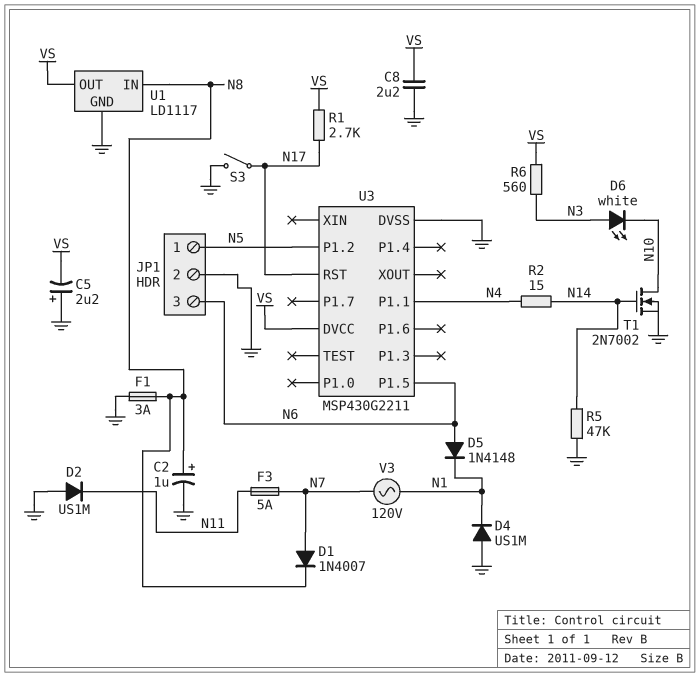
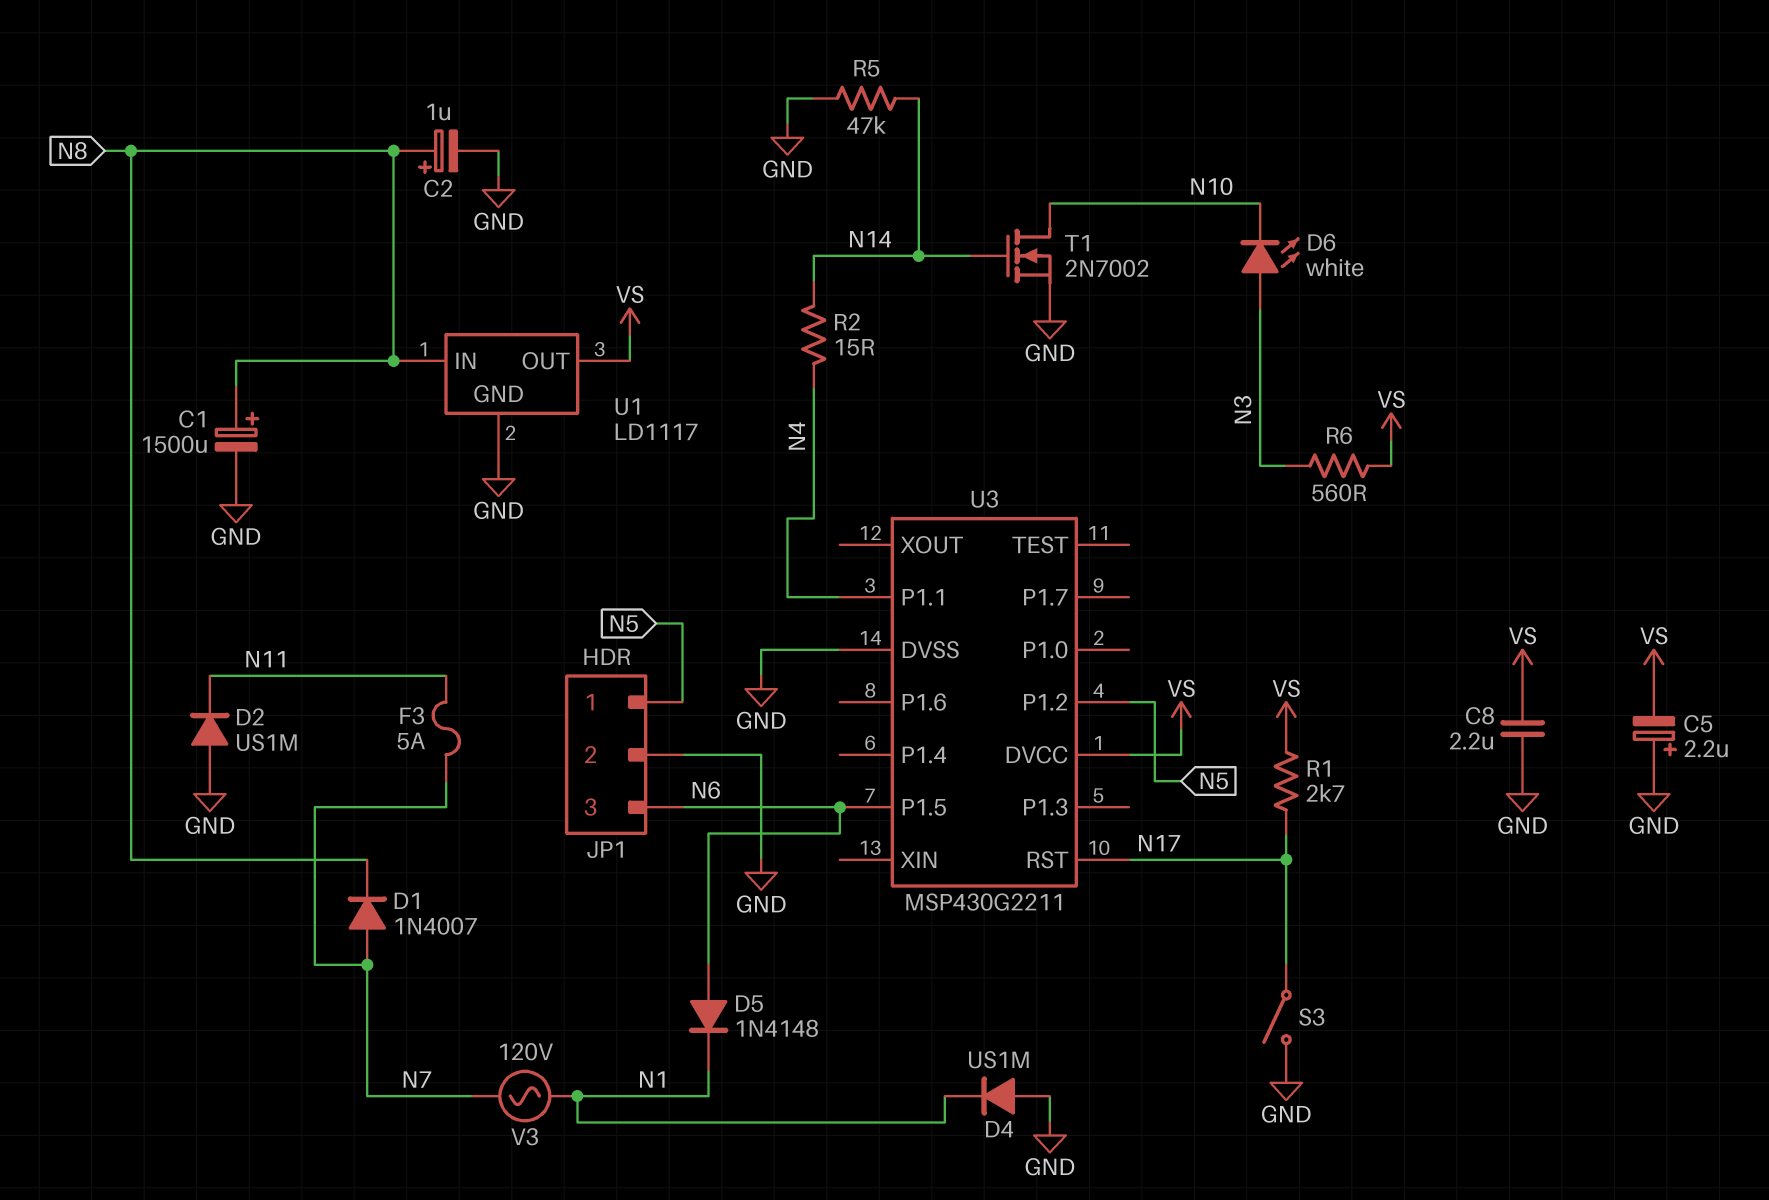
C1: none -> 1500uF (plus N8, minus GND)
F1: 3A (GND, N8) -> none

